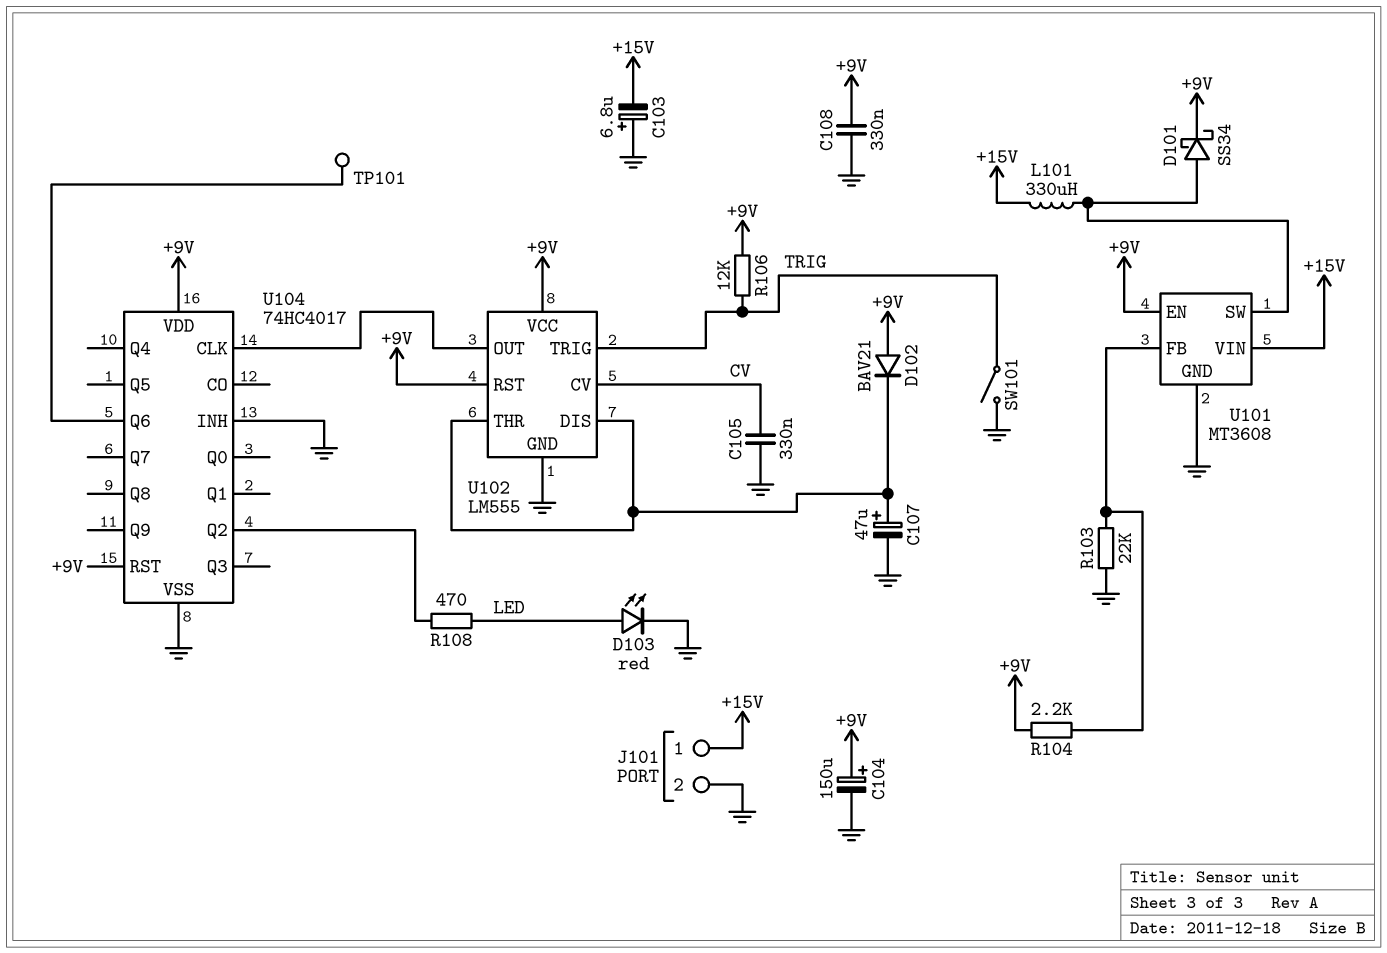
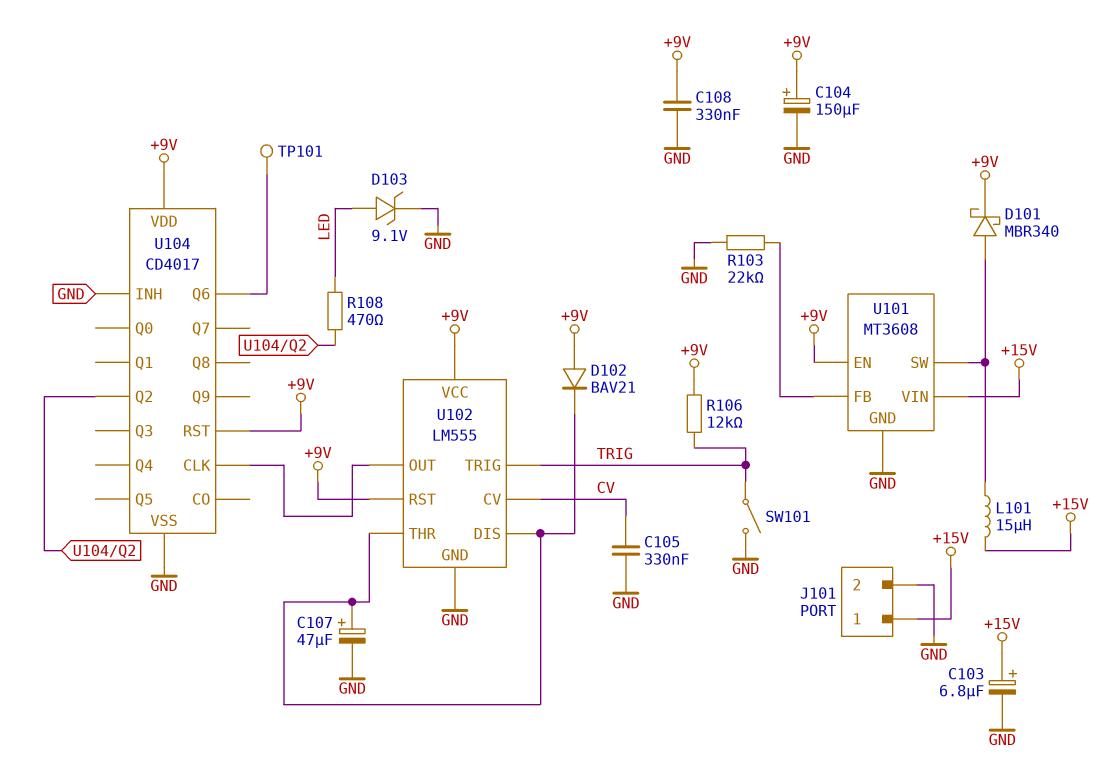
C103: 6.8uF (plus GND, minus +15V) -> 6.8uF (plus +15V, minus GND)
D101: schottky SS34 (A U101/SW, K +9V) -> schottky MBR340 (A U101/SW, K +9V)
D103: LED red (A LED, K GND) -> zener 9.1V (A LED, K GND)
L101: 330uH (+15V, U101/SW) -> 15uH (+15V, U101/SW)
R104: 2.2k (+9V, U101/FB) -> none
U104: 74HC4017 -> CD4017

